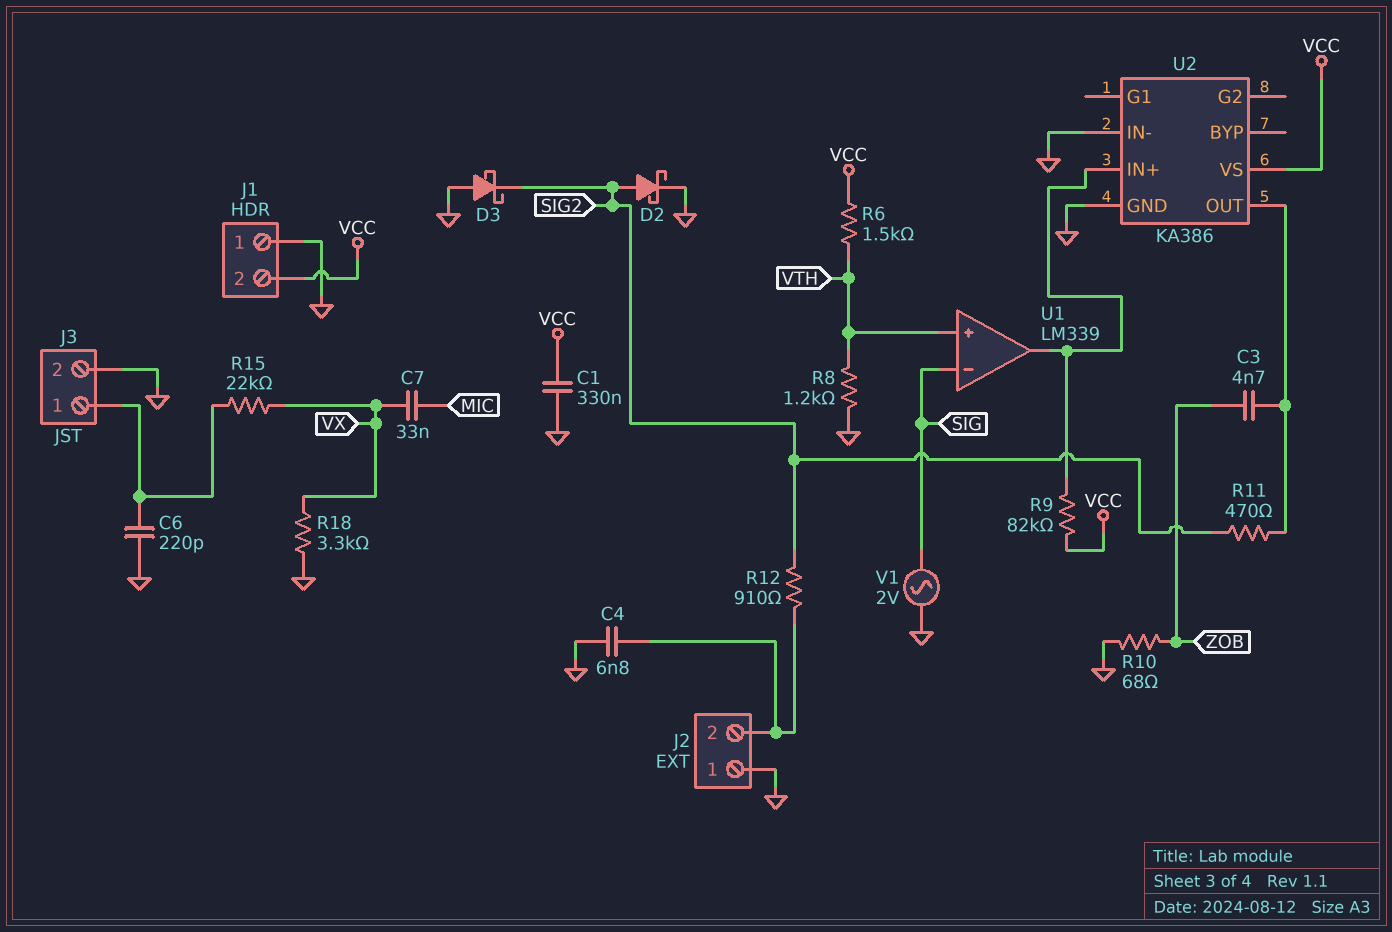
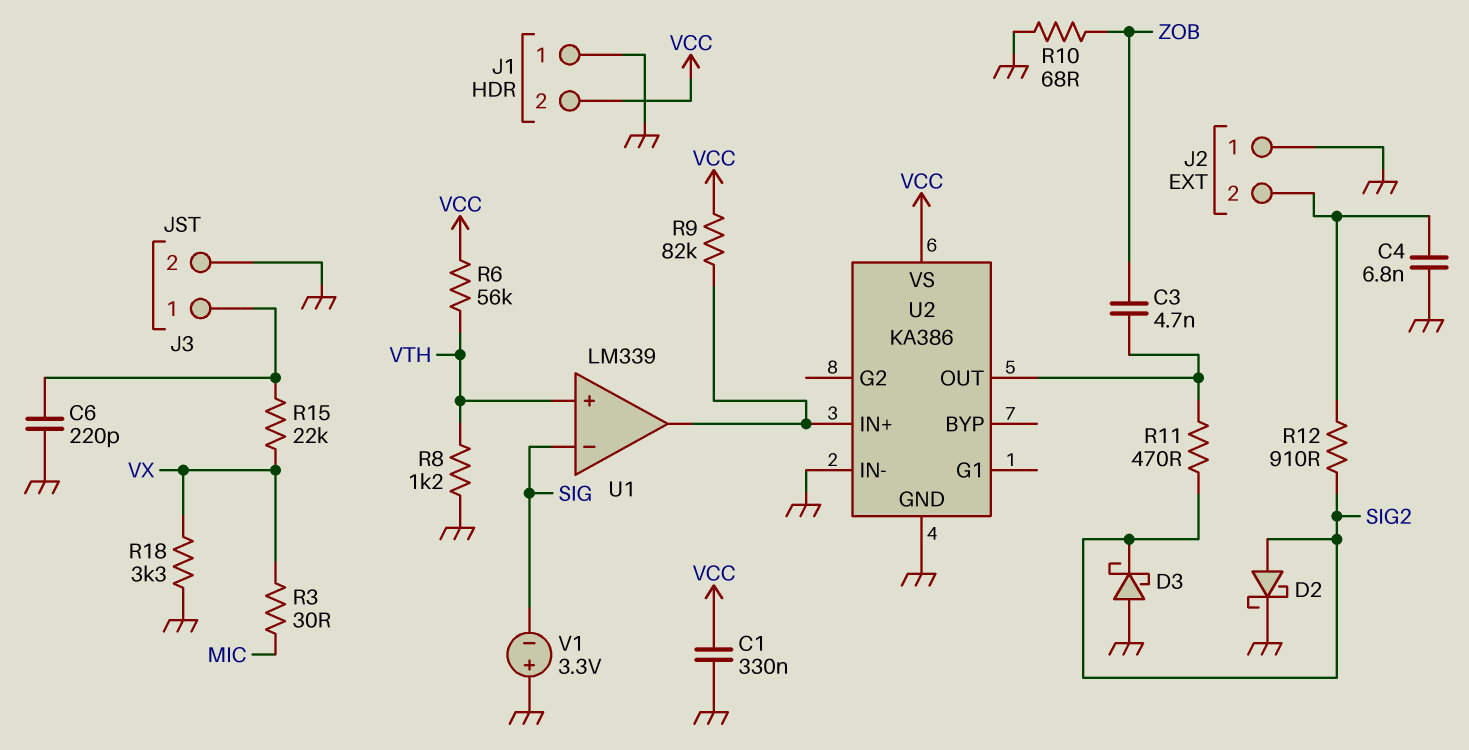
C7: 33nF (MIC, VX) -> none
R3: none -> 30 (MIC, VX)
R6: 1.5k (VCC, VTH) -> 56k (VCC, VTH)
V1: AC 2V (GND, SIG) -> 3.3V (plus GND, minus SIG)

